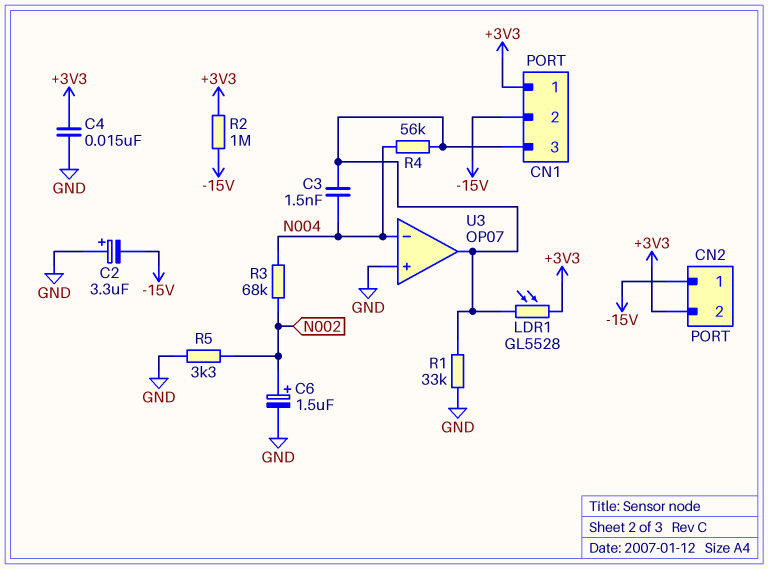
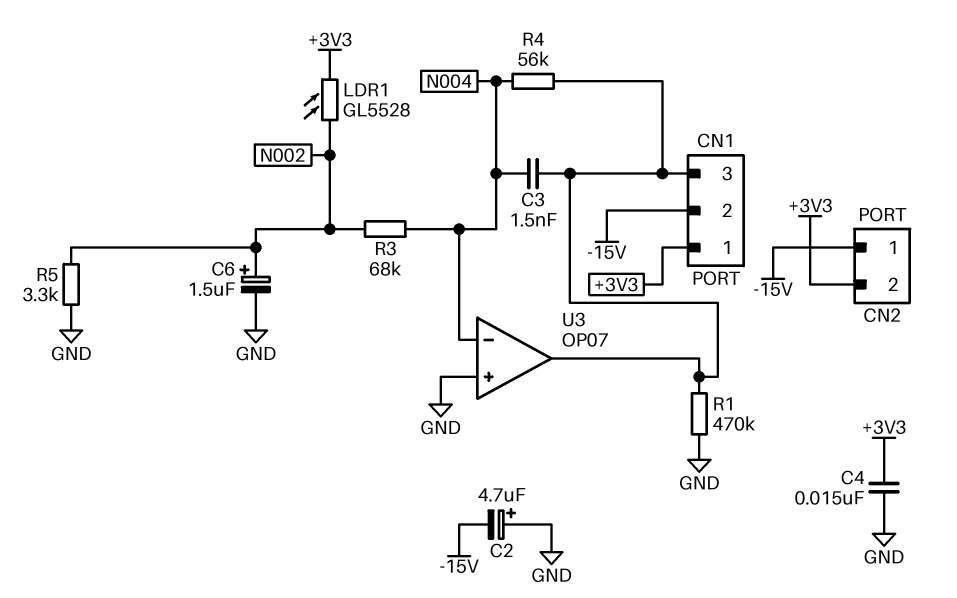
C2: 3.3uF (plus GND, minus -15V) -> 4.7uF (plus GND, minus -15V)
LDR1: GL5528 (+3V3, CN1/3) -> GL5528 (+3V3, N002)
R1: 33k (CN1/3, GND) -> 470k (CN1/3, GND)
R2: 1M (+3V3, -15V) -> none

